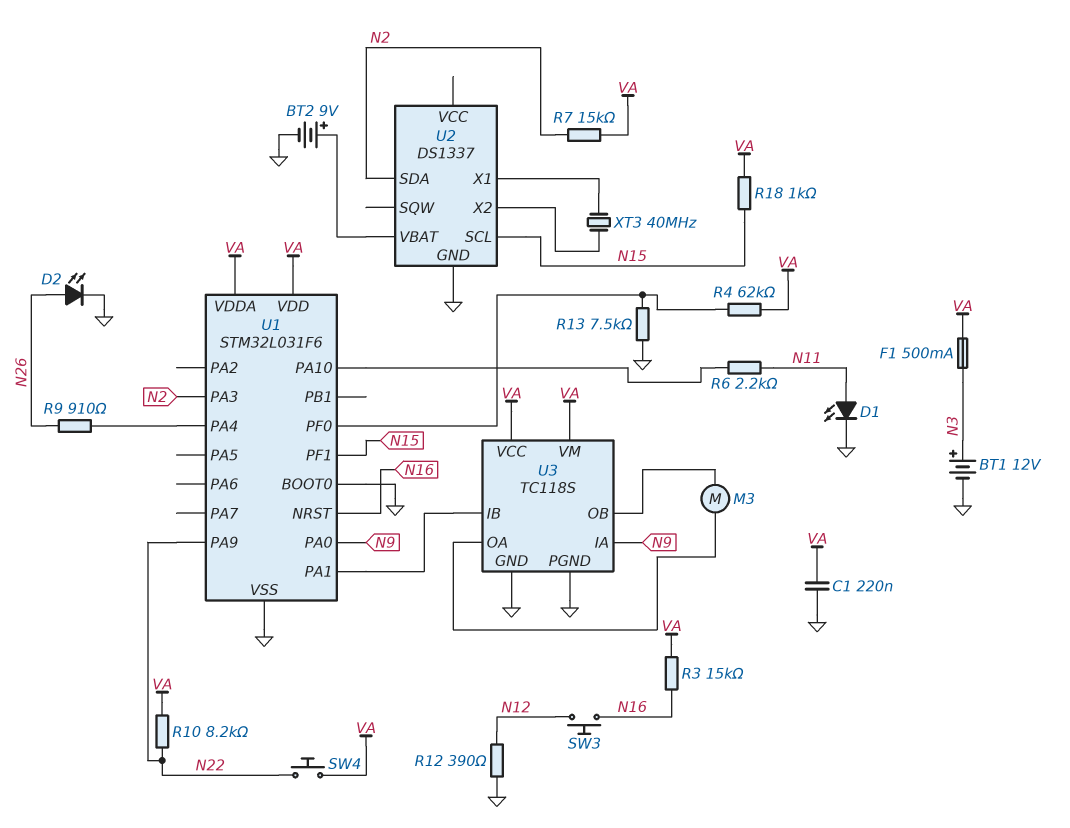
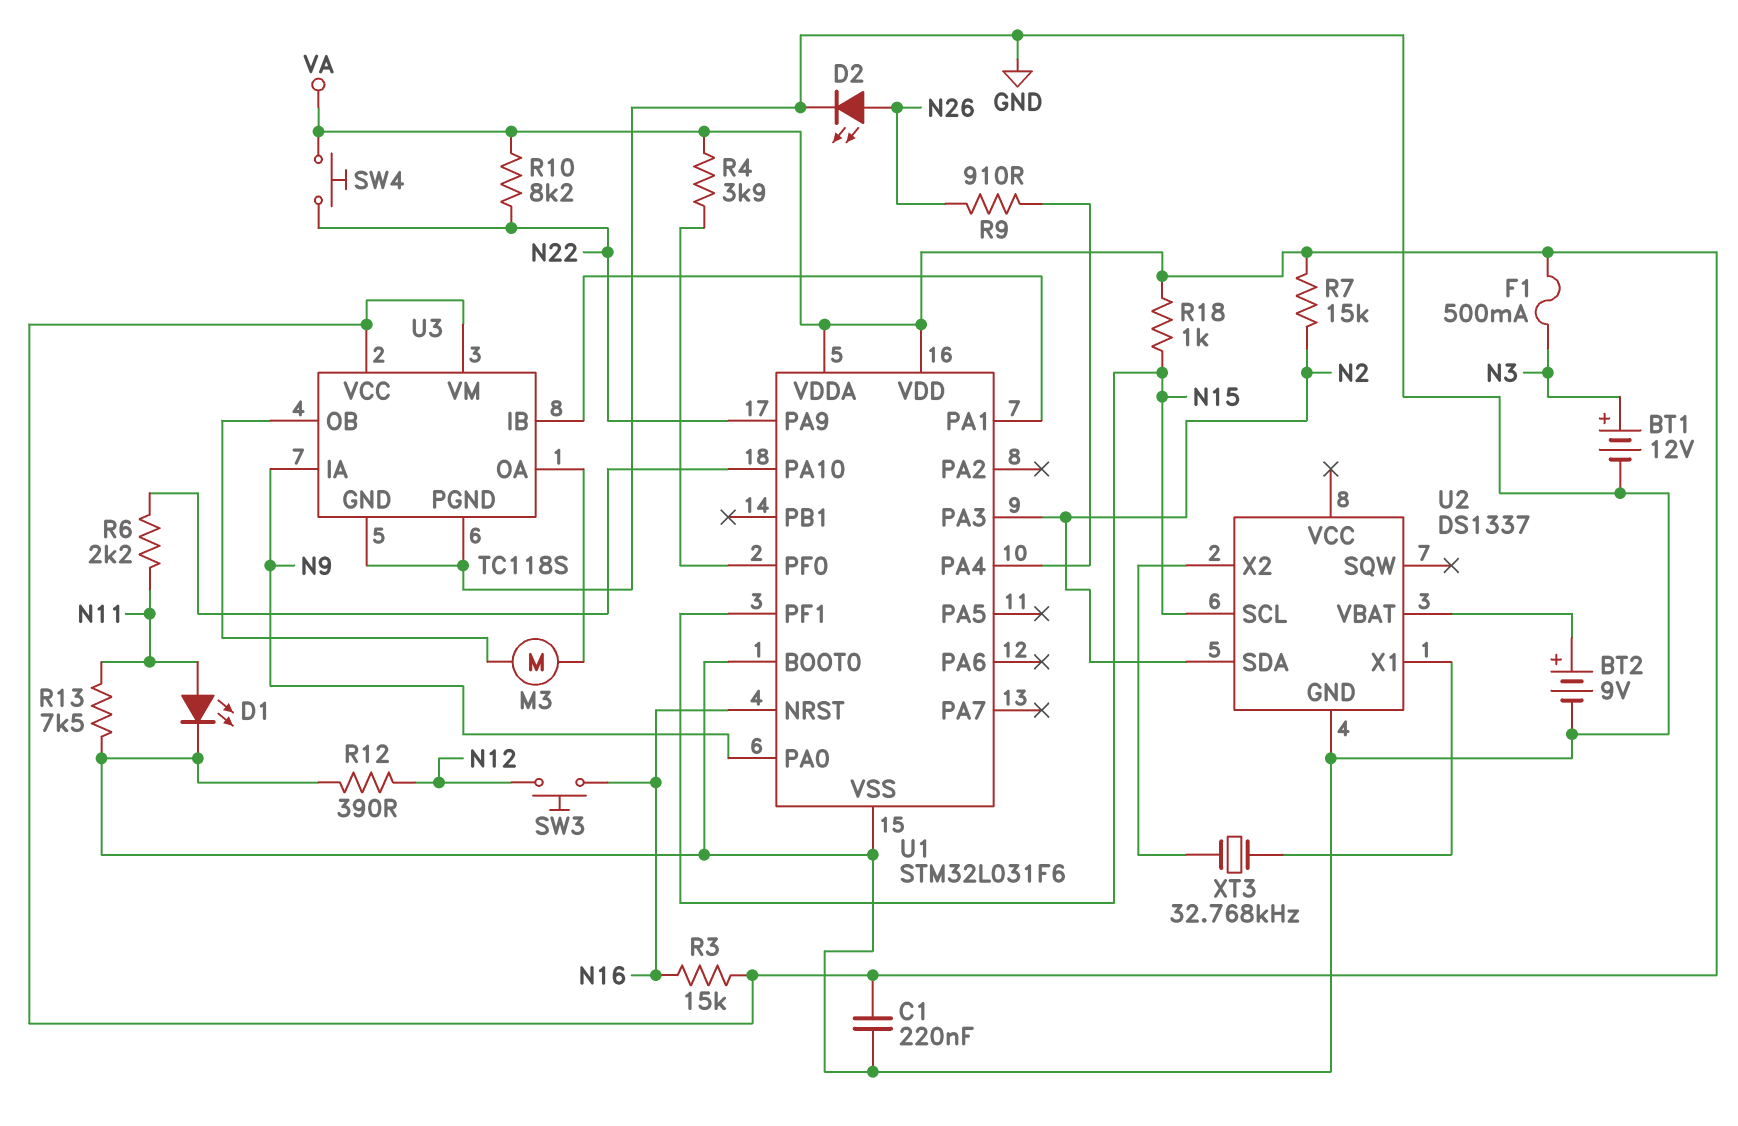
R4: 62k (U1/PF0, VA) -> 3.9k (U1/PF0, VA)
R13: 7.5k (GND, U1/PF0) -> 7.5k (GND, N11)
XT3: 40MHz (U2/X1, U2/X2) -> 32.768kHz (U2/X1, U2/X2)

